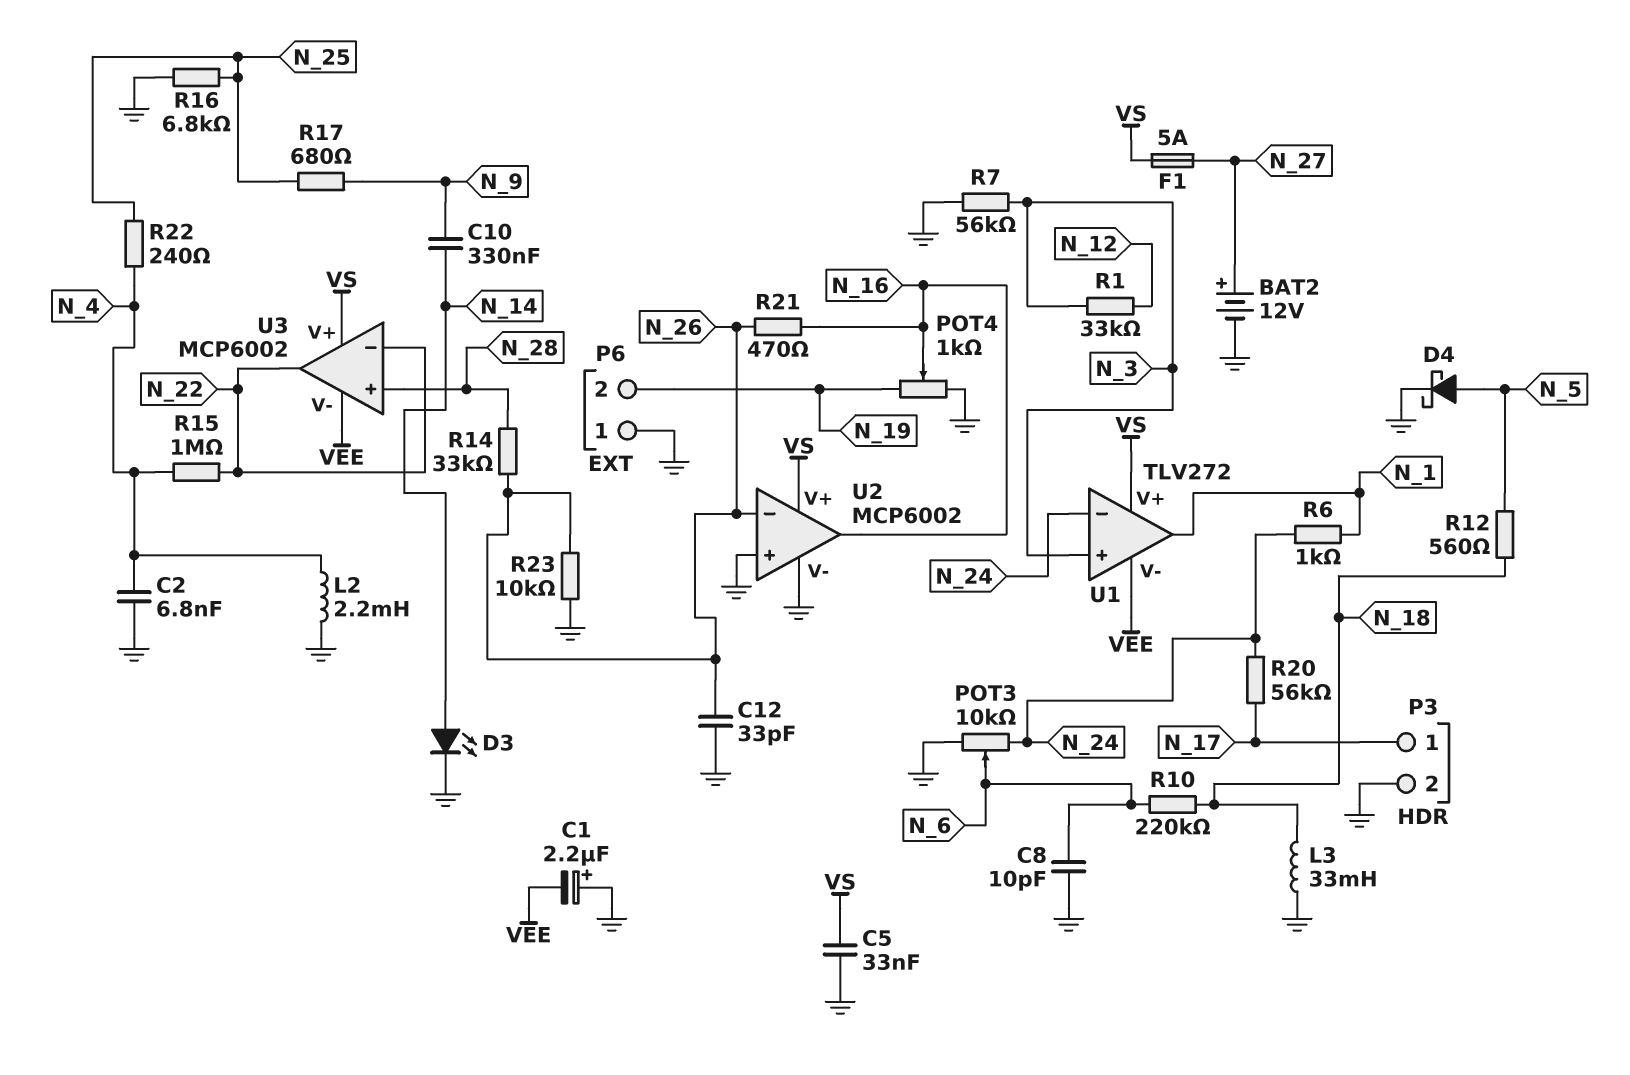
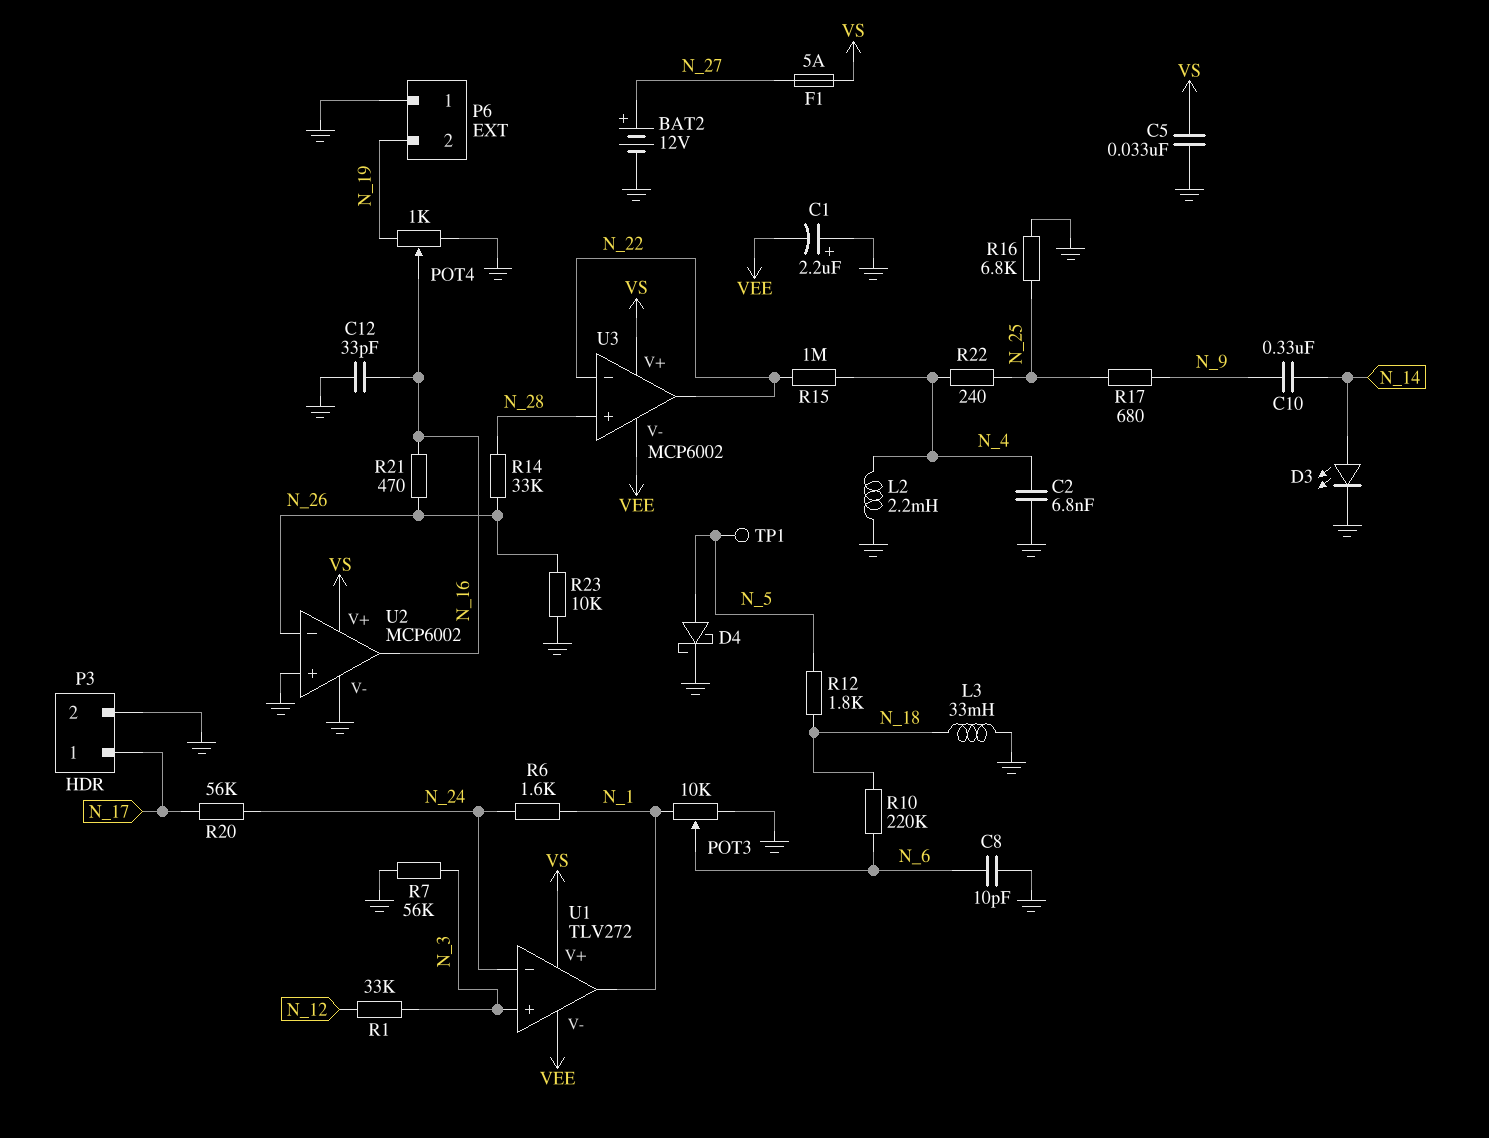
C12: 33pF (GND, N_26) -> 33pF (GND, N_16)
POT3: 10k (GND, N_24, wiper N_6) -> 10k (GND, N_1, wiper N_6)
R6: 1k (N_1, N_24) -> 1.6k (N_1, N_24)
R12: 560 (N_5, N_18) -> 1.8k (N_5, N_18)
TP1: none -> test point (N_5)

